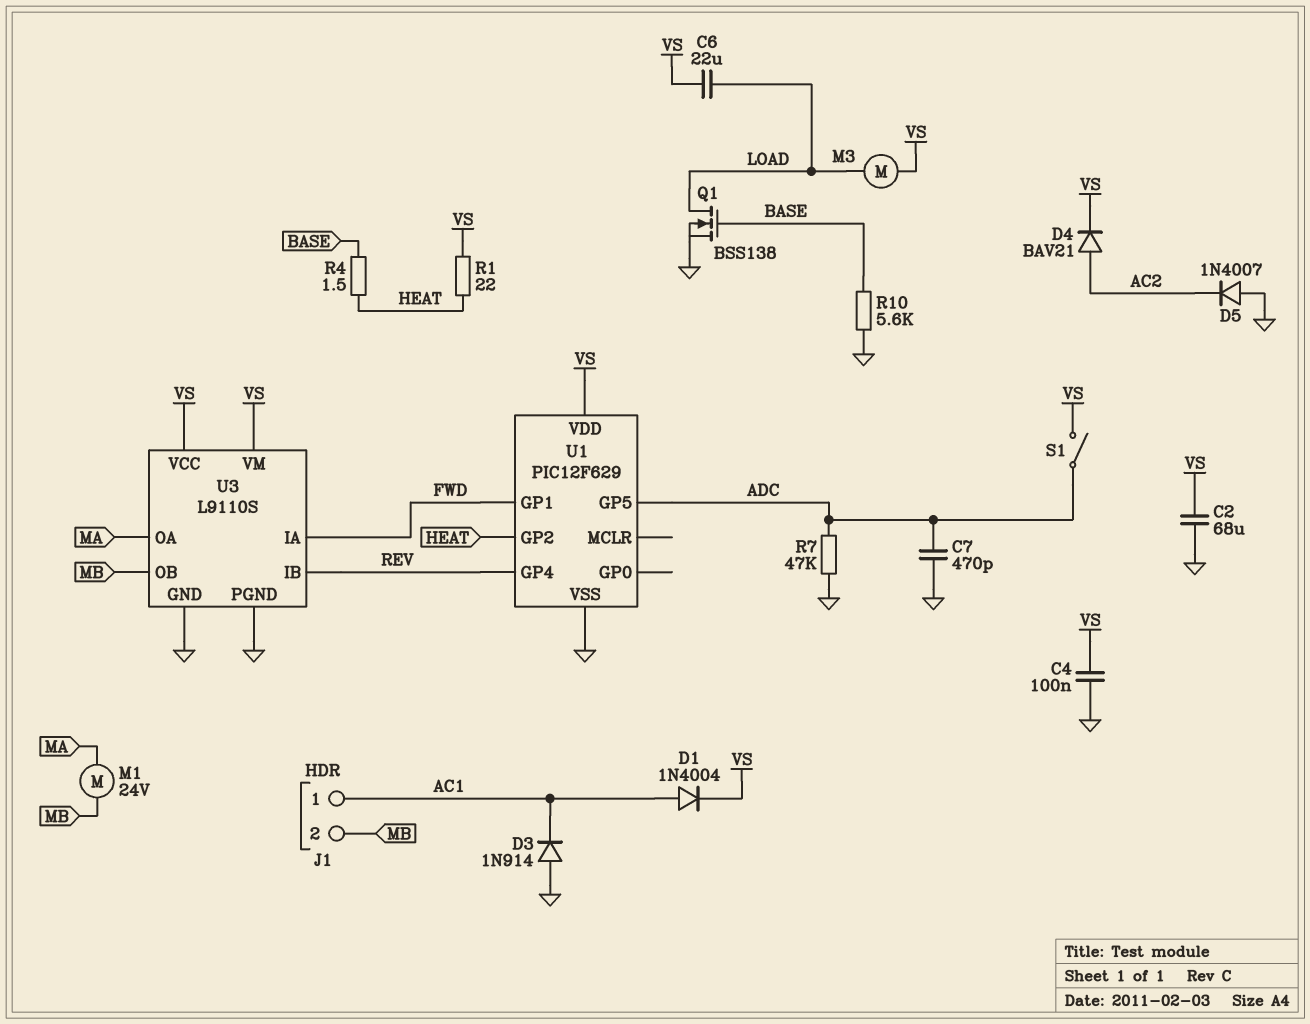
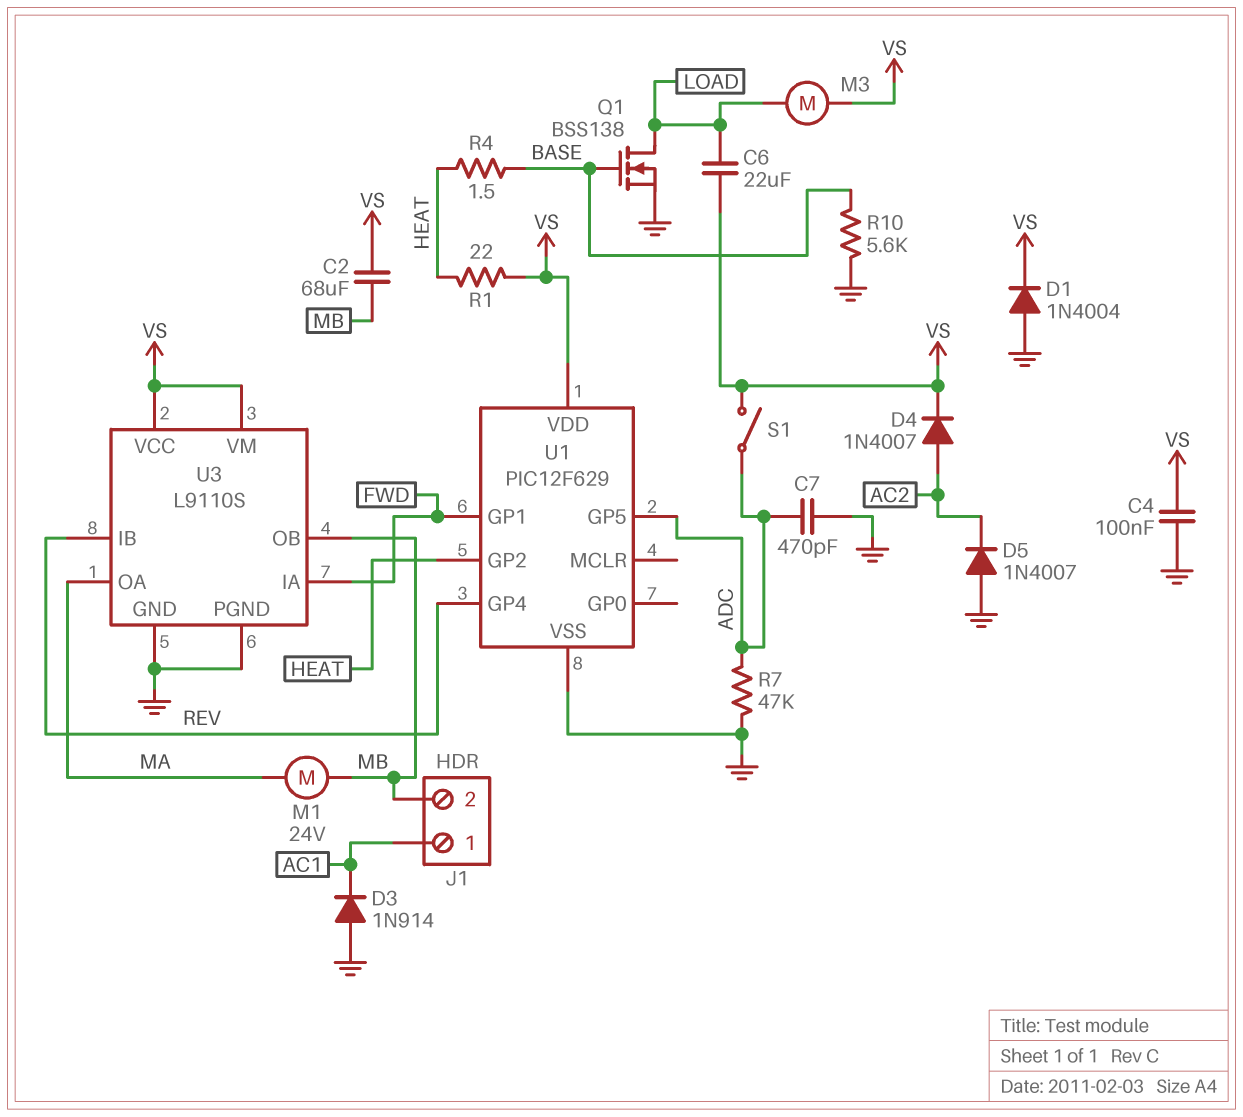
C2: 68uF (GND, VS) -> 68uF (MB, VS)
D1: diode 1N4004 (A AC1, K VS) -> diode 1N4004 (A GND, K VS)
D4: diode BAV21 (A AC2, K VS) -> diode 1N4007 (A AC2, K VS)

